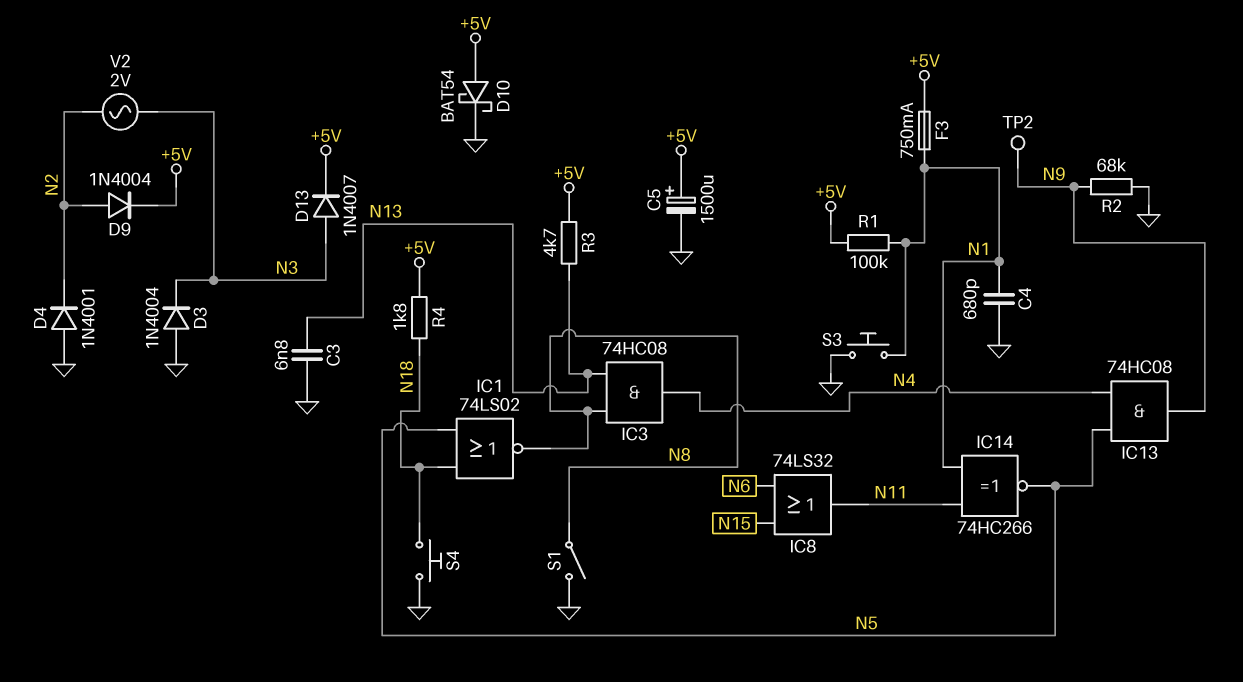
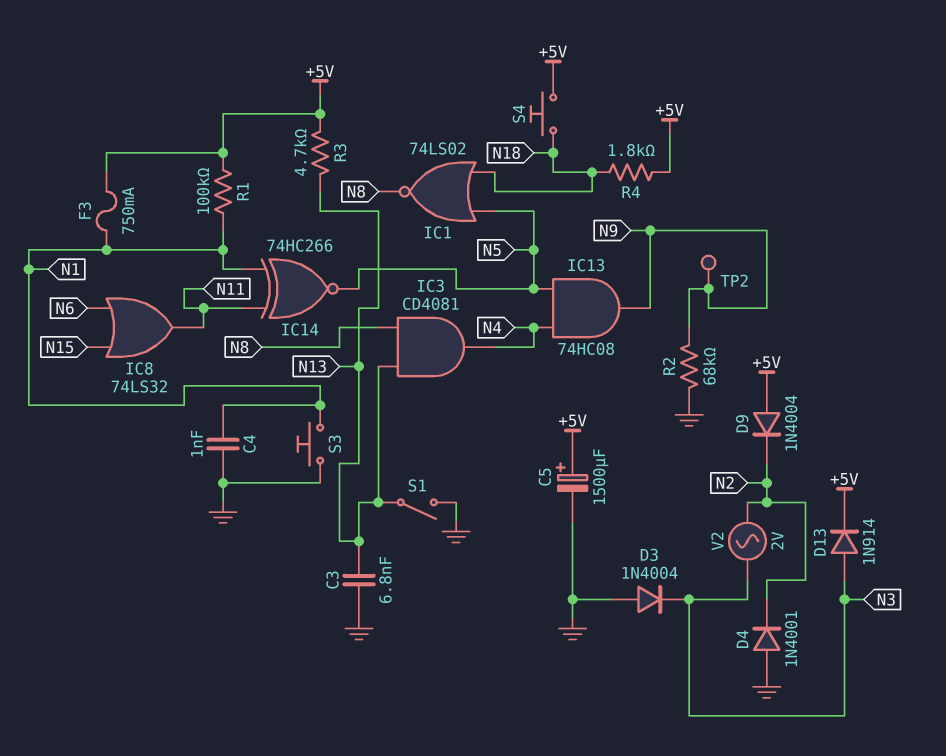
C4: 680pF (GND, N1) -> 1nF (GND, N1)
D9: diode 1N4004 (A N2, K +5V) -> diode 1N4004 (A +5V, K N2)
D10: schottky BAT54 (A +5V, K GND) -> none
D13: diode 1N4007 (A N3, K +5V) -> diode 1N914 (A N3, K +5V)
IC3: AND 74HC08 (in N8, in N13, out N4) -> AND CD4081 (in N8, in N13, out N4)
S1: switch (GND, N8) -> switch (GND, N13)
S4: button (GND, N18) -> button (+5V, N18)

